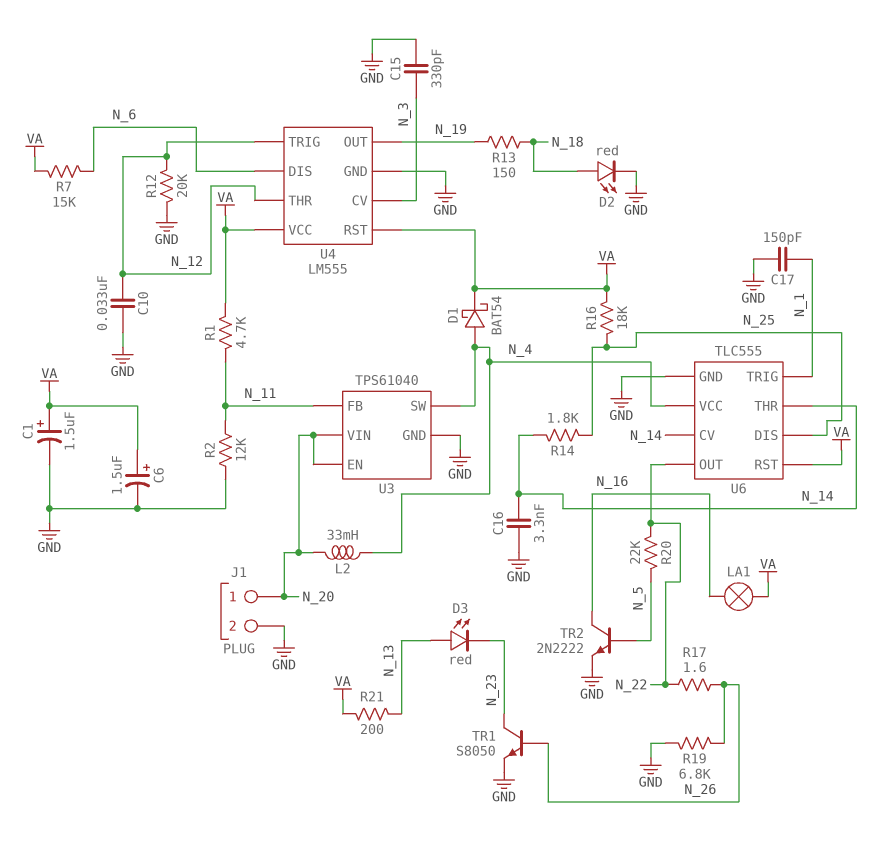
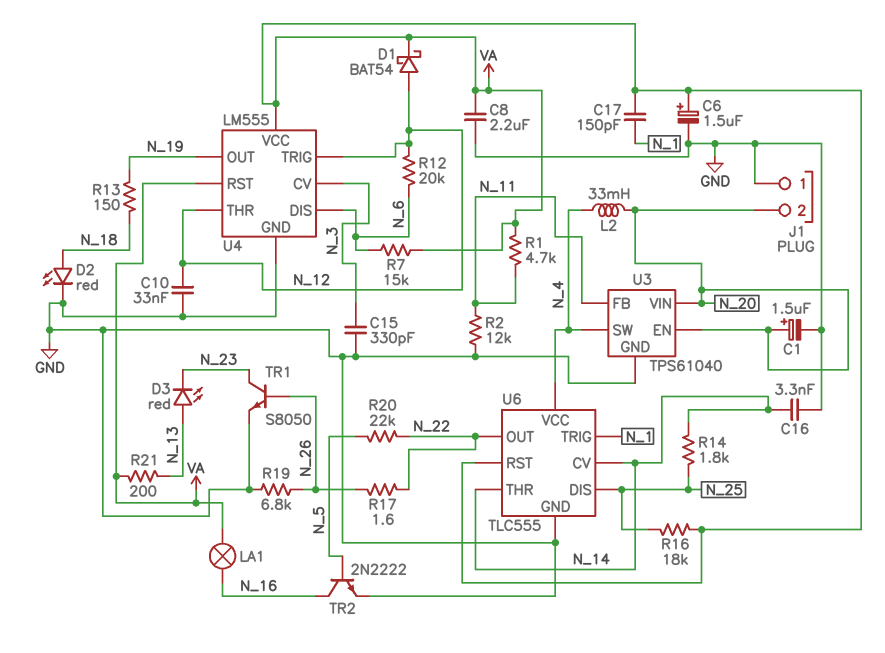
C1: 1.5uF (plus VA, minus GND) -> 1.5uF (plus N_20, minus GND)
C8: none -> 2.2uF (GND, VA)
C17: 150pF (GND, N_1) -> 150pF (N_1, VA)
D1: schottky BAT54 (A N_4, K VA) -> schottky BAT54 (A N_12, K VA)
J1 pin 1: N_20 -> GND
J1 pin 2: GND -> N_20
R12: 20k (GND, N_12) -> 20k (N_6, N_12)

